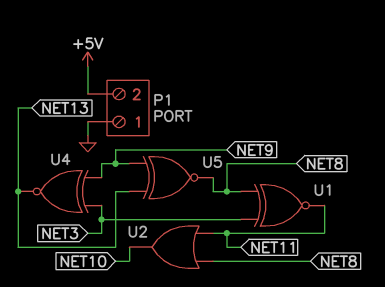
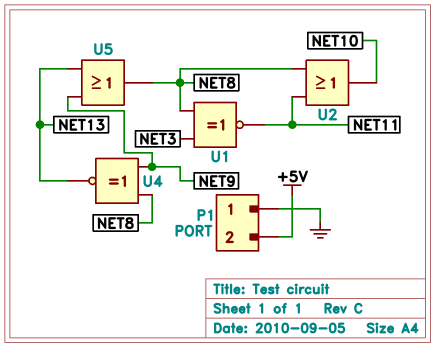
U4: XNOR (in NET3, in NET9, out NET13) -> XNOR (in NET8, in NET9, out NET13)
U5: XNOR (in NET9, in NET13, out NET8) -> OR (in NET9, in NET13, out NET8)

